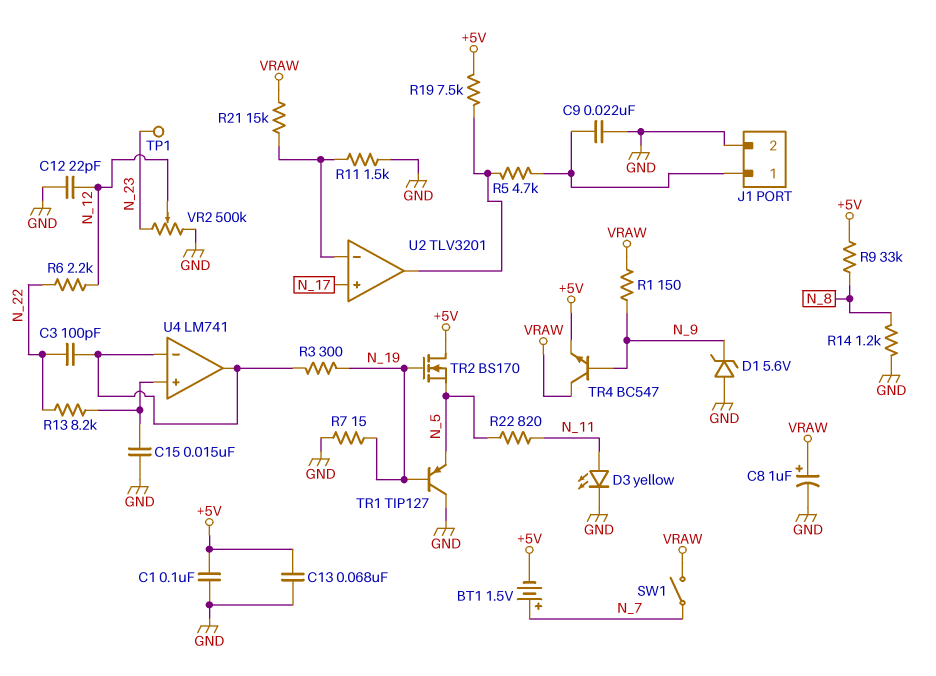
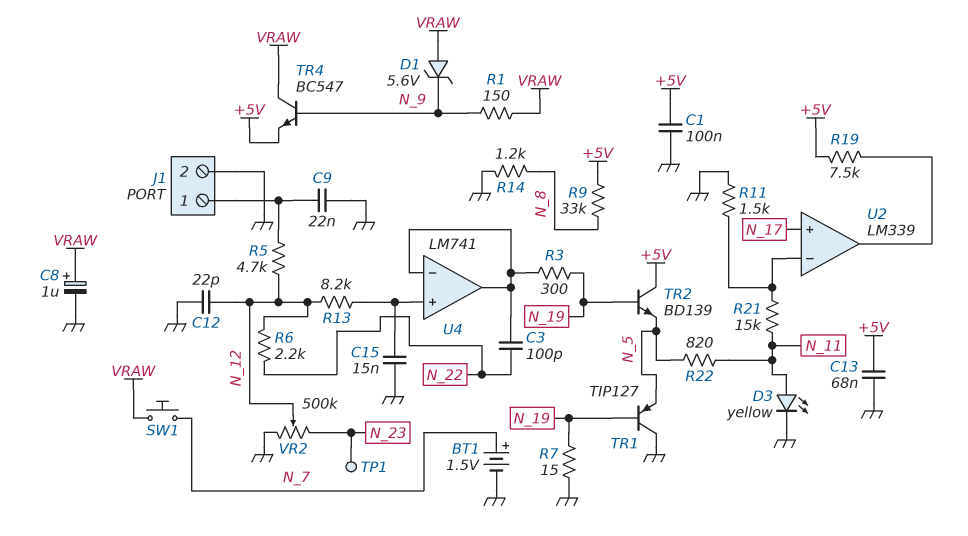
BT1: 1.5V (plus N_7, minus +5V) -> 1.5V (plus N_7, minus GND)
D1: zener 5.6V (A GND, K N_9) -> zener 5.6V (A VRAW, K N_9)
R5: 4.7k (J1/1, U2/out) -> 4.7k (J1/1, N_12)
R13: 8.2k (N_22, U4/in+) -> 8.2k (N_12, U4/in+)
R21: 15k (U2/in-, VRAW) -> 15k (N_11, U2/in-)
SW1: switch (N_7, VRAW) -> button (N_7, VRAW)
TR2: NMOS BS170 (G N_19, D +5V, S N_5) -> NPN BD139 (B N_19, C +5V, E N_5)
U2: TLV3201 -> LM339

